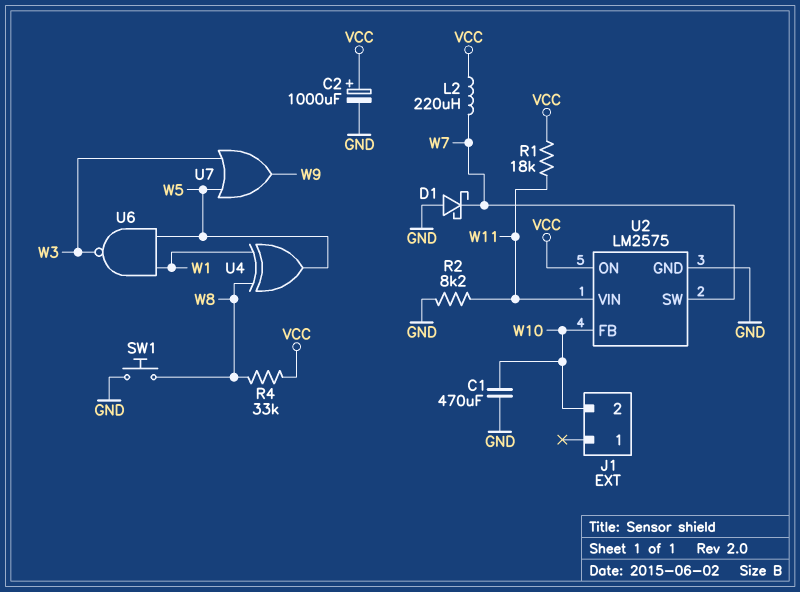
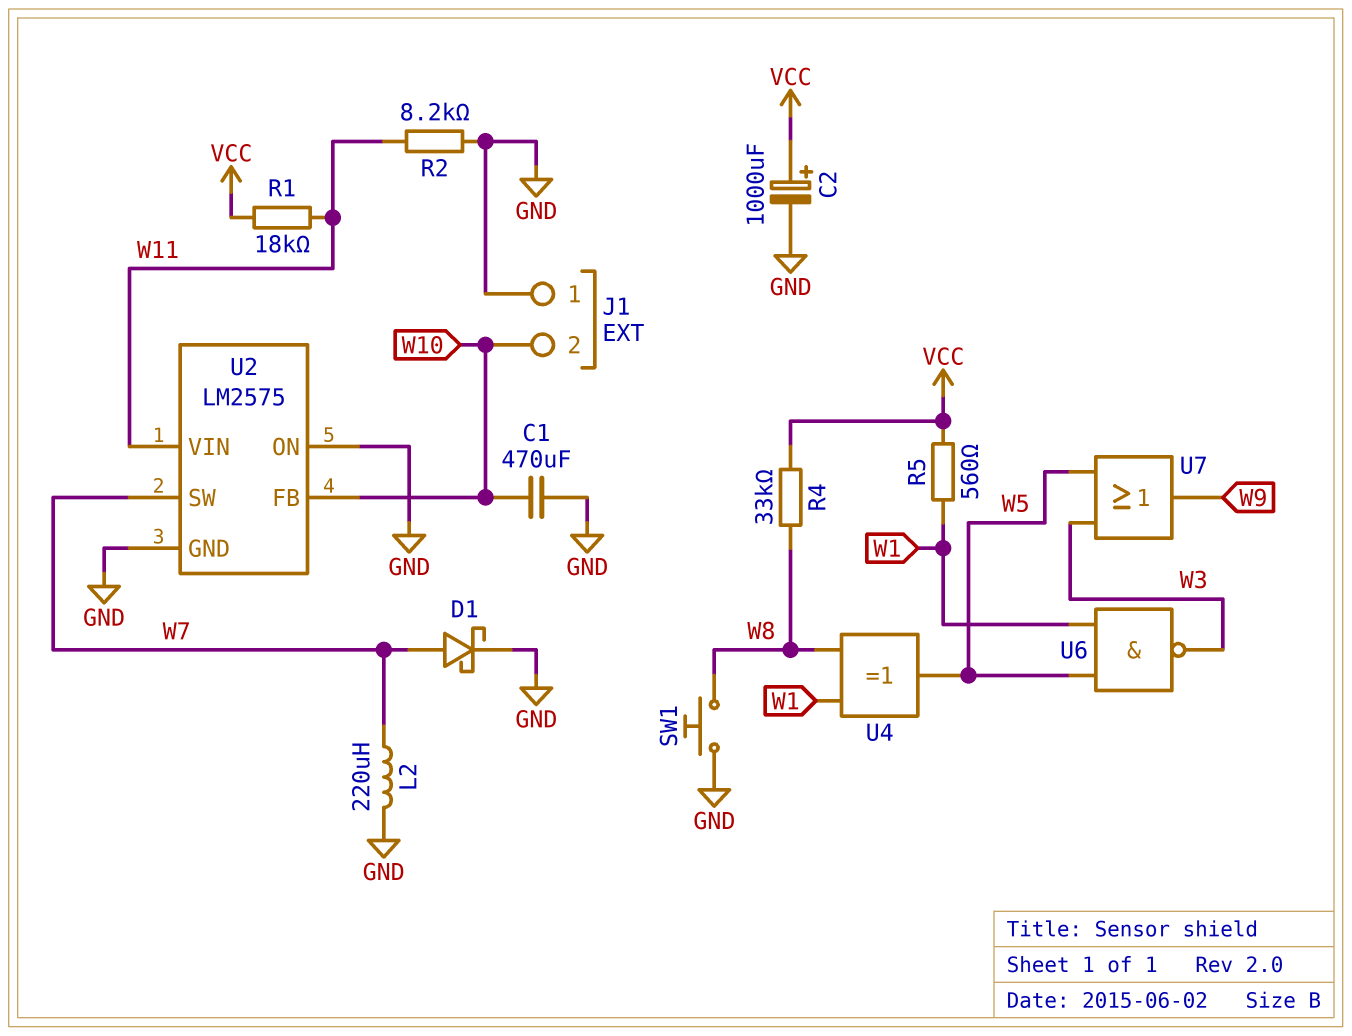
D1: schottky (A GND, K W7) -> schottky (A W7, K GND)
J1 pin 1: none -> GND
L2: 220uH (VCC, W7) -> 220uH (GND, W7)
R5: none -> 560 (VCC, W1)
U2 pin ON: VCC -> GND

